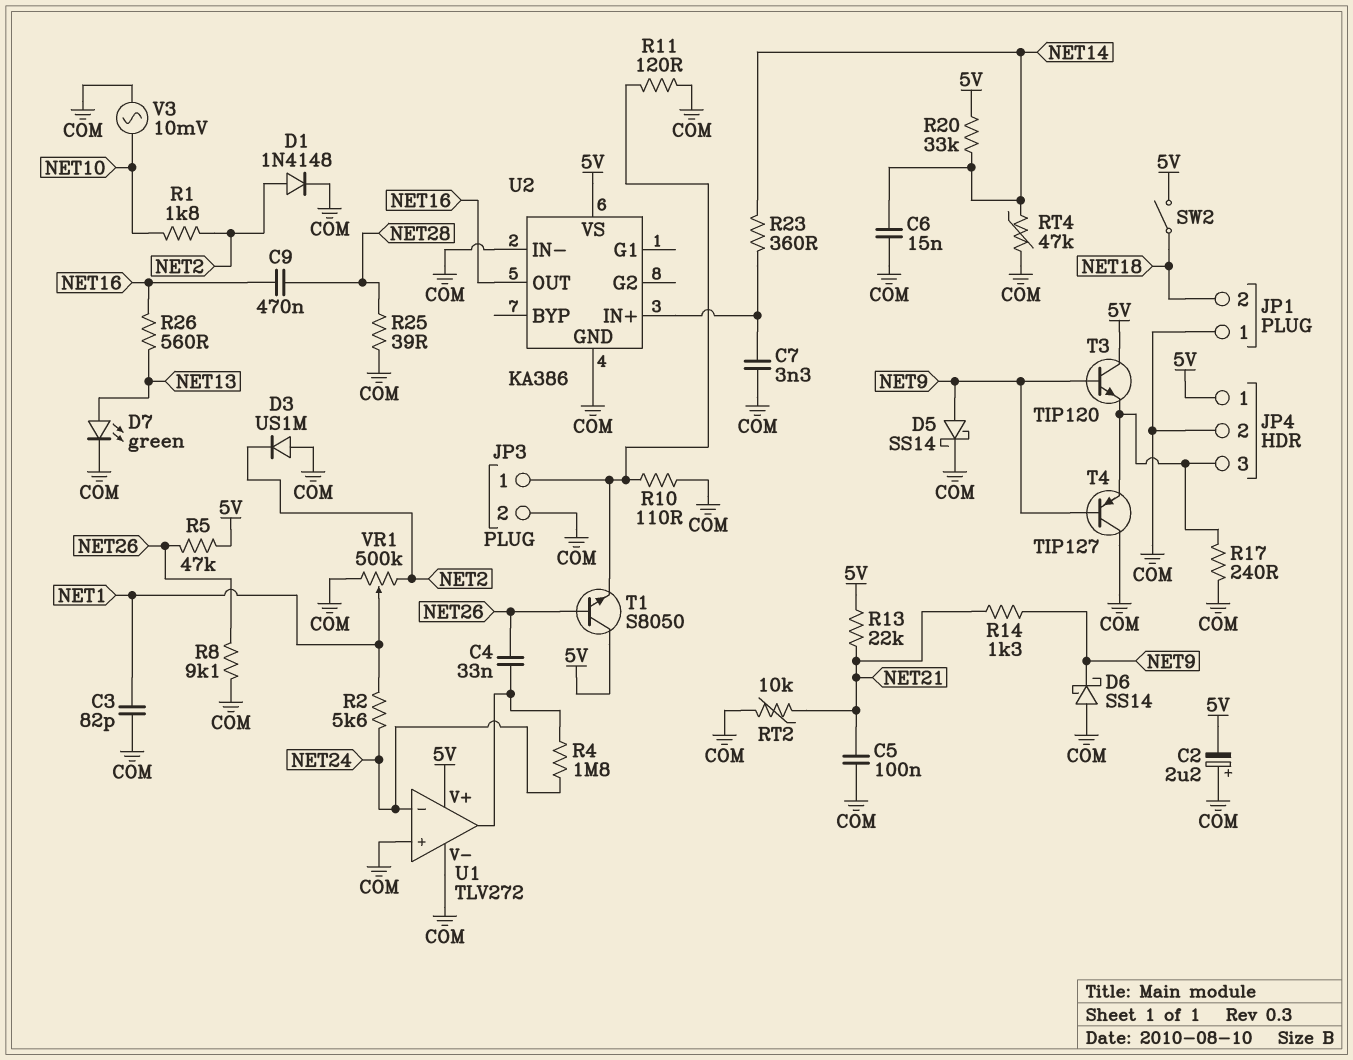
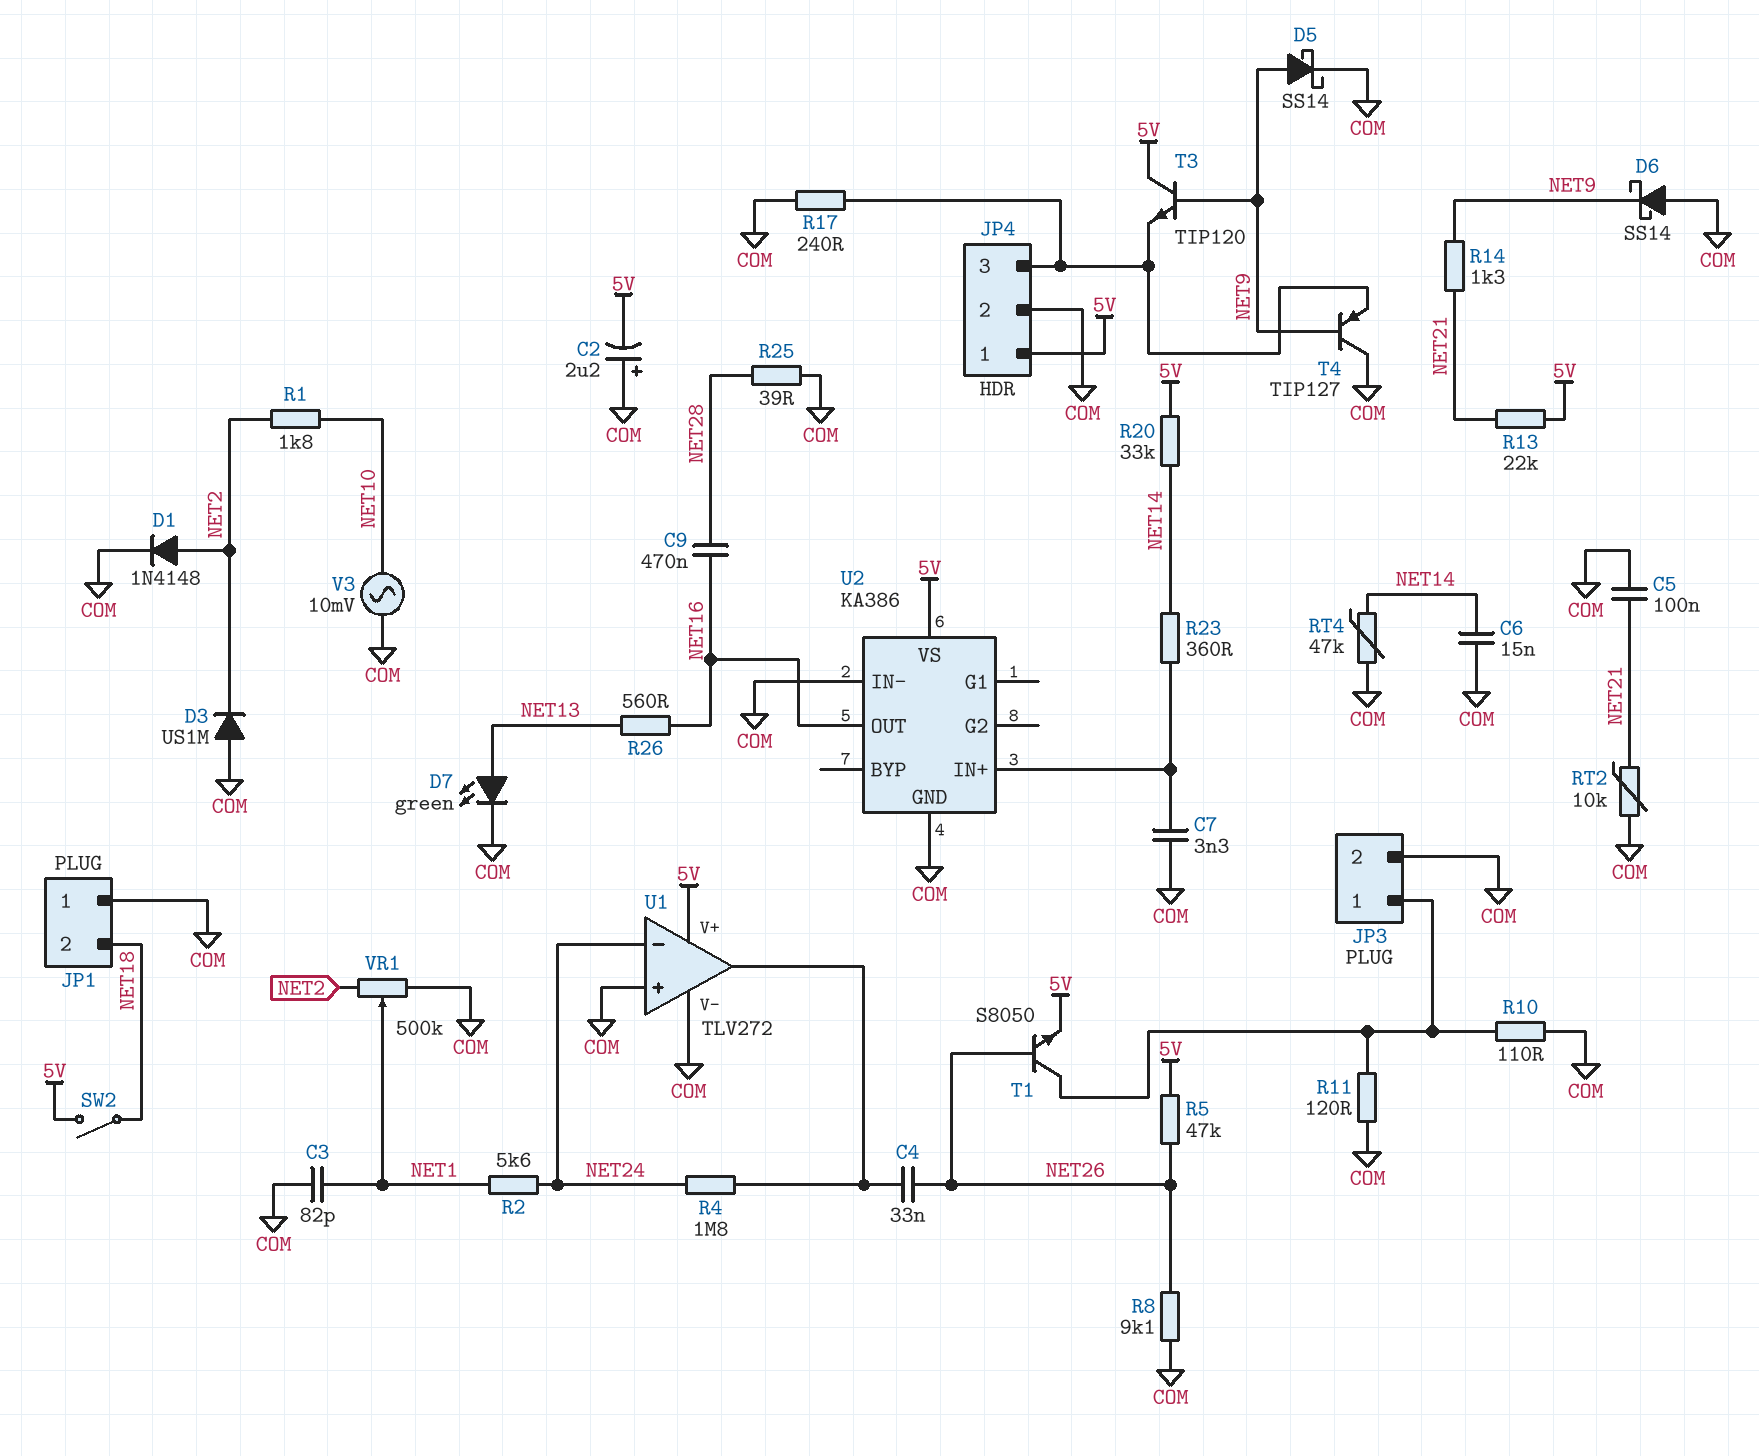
T1: NPN S8050 (B NET26, C 5V, E JP3/1) -> NPN S8050 (B NET26, C JP3/1, E 5V)

